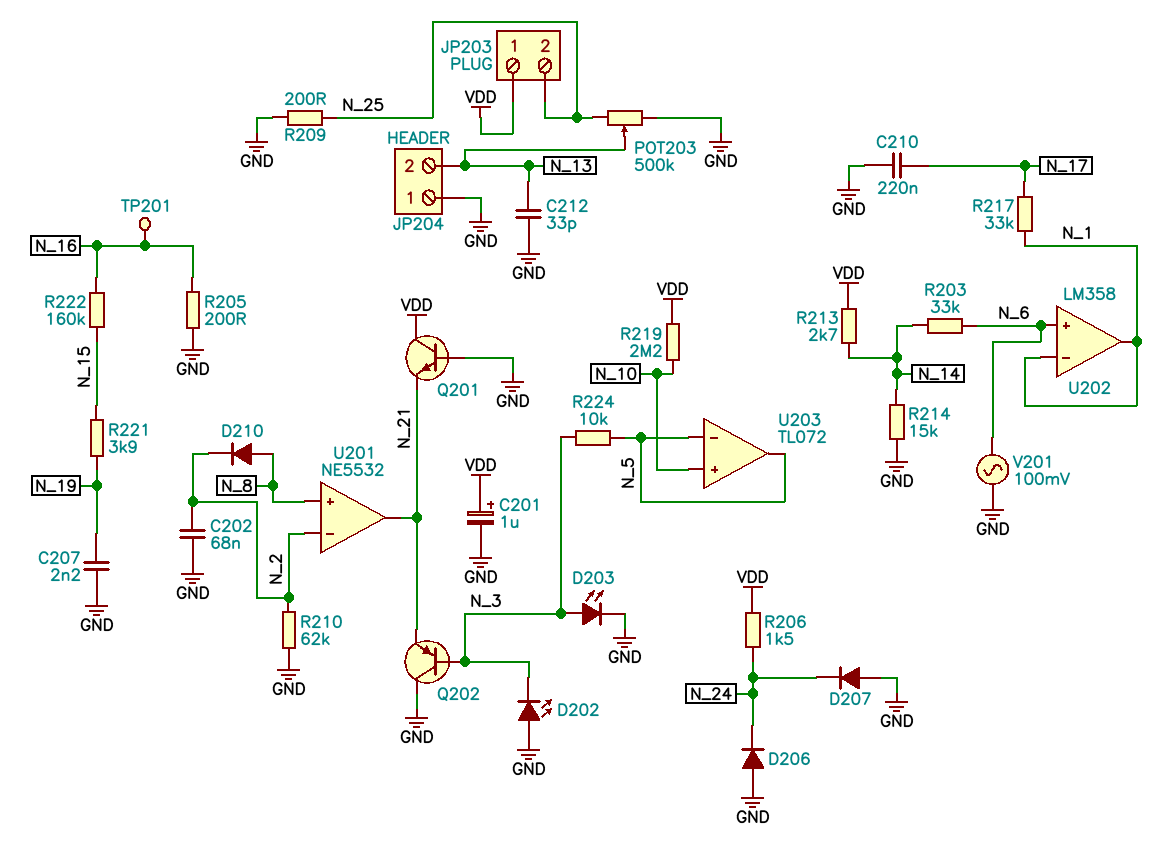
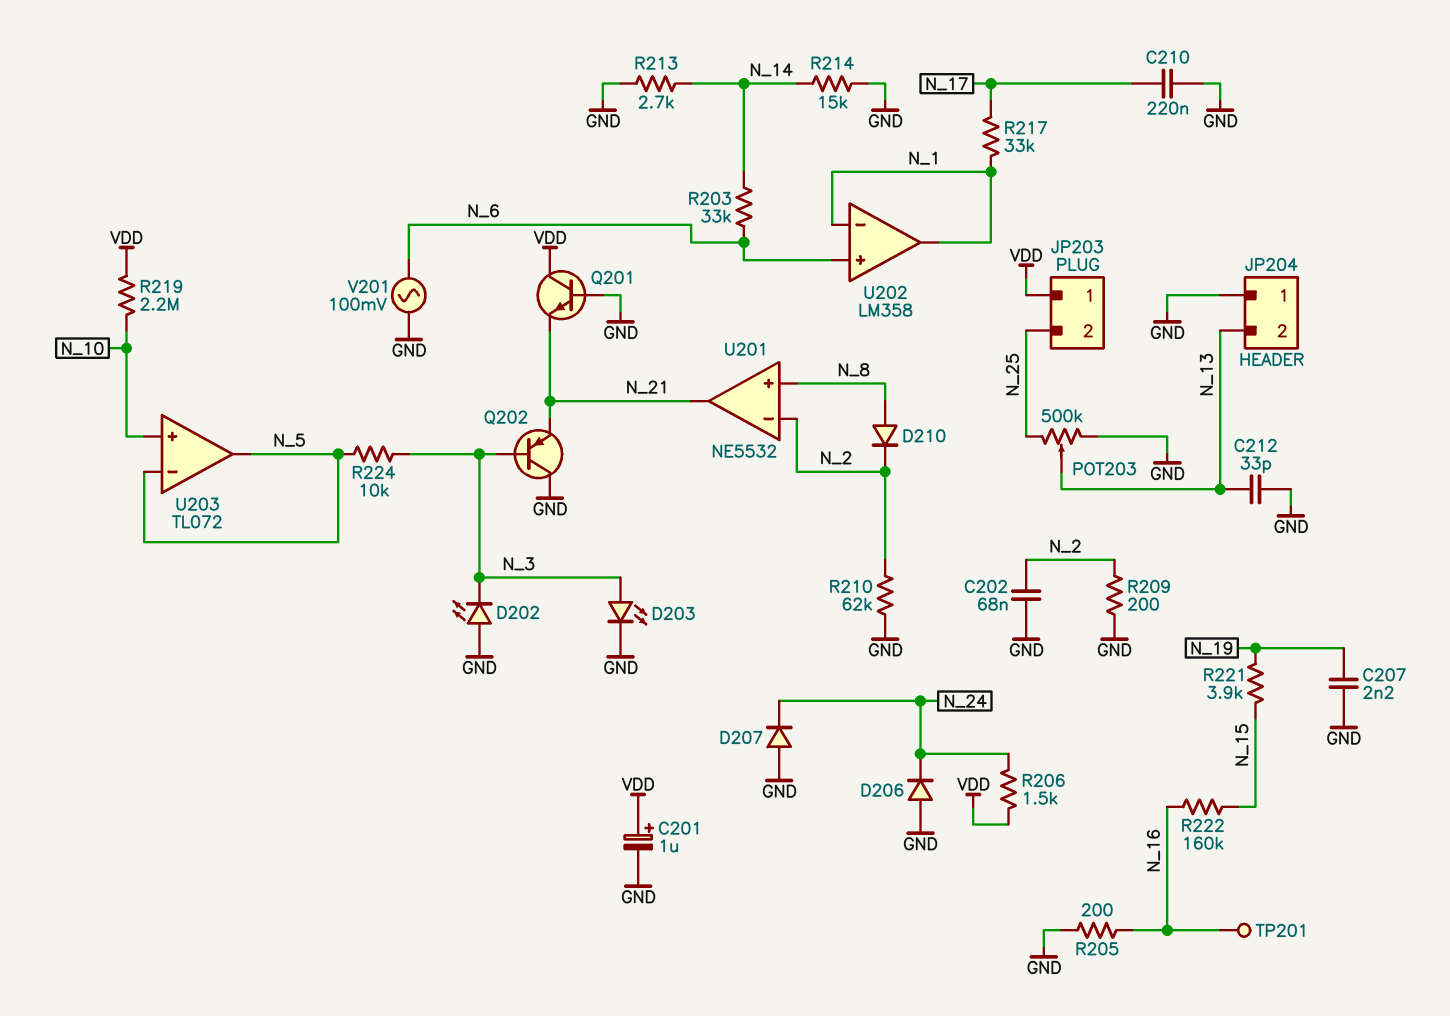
R209: 200 (GND, N_25) -> 200 (GND, N_2)
R213: 2.7k (N_14, VDD) -> 2.7k (GND, N_14)

